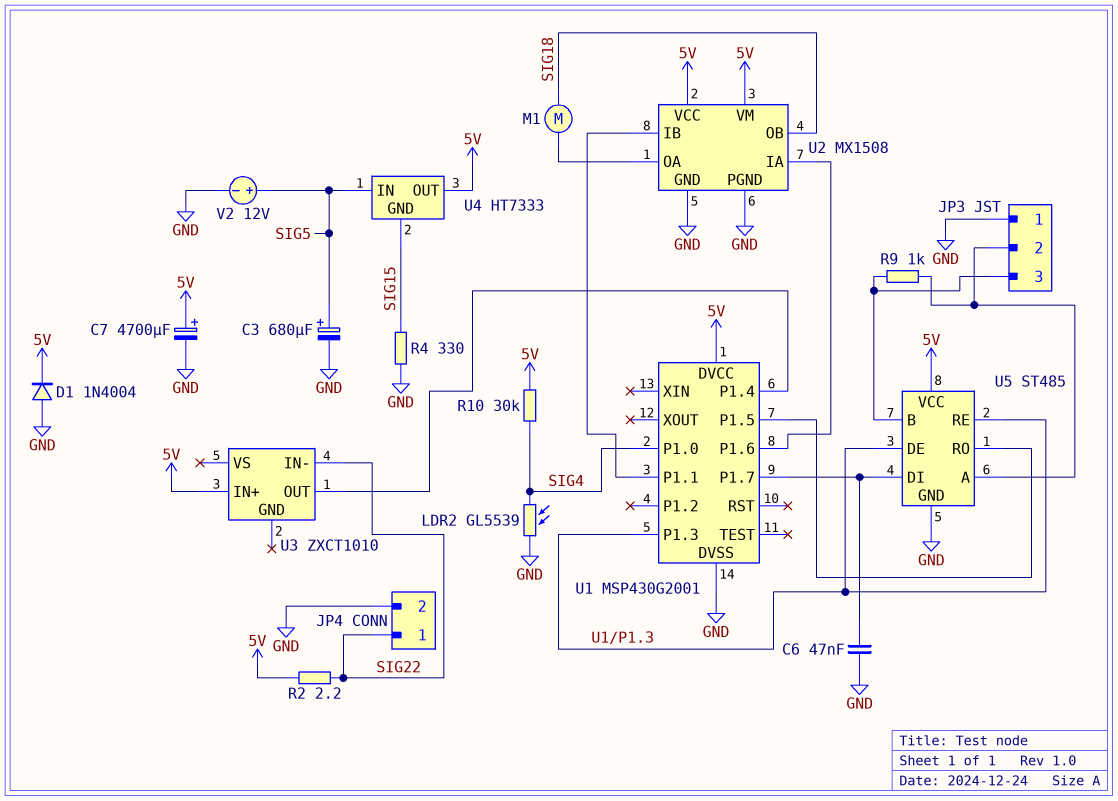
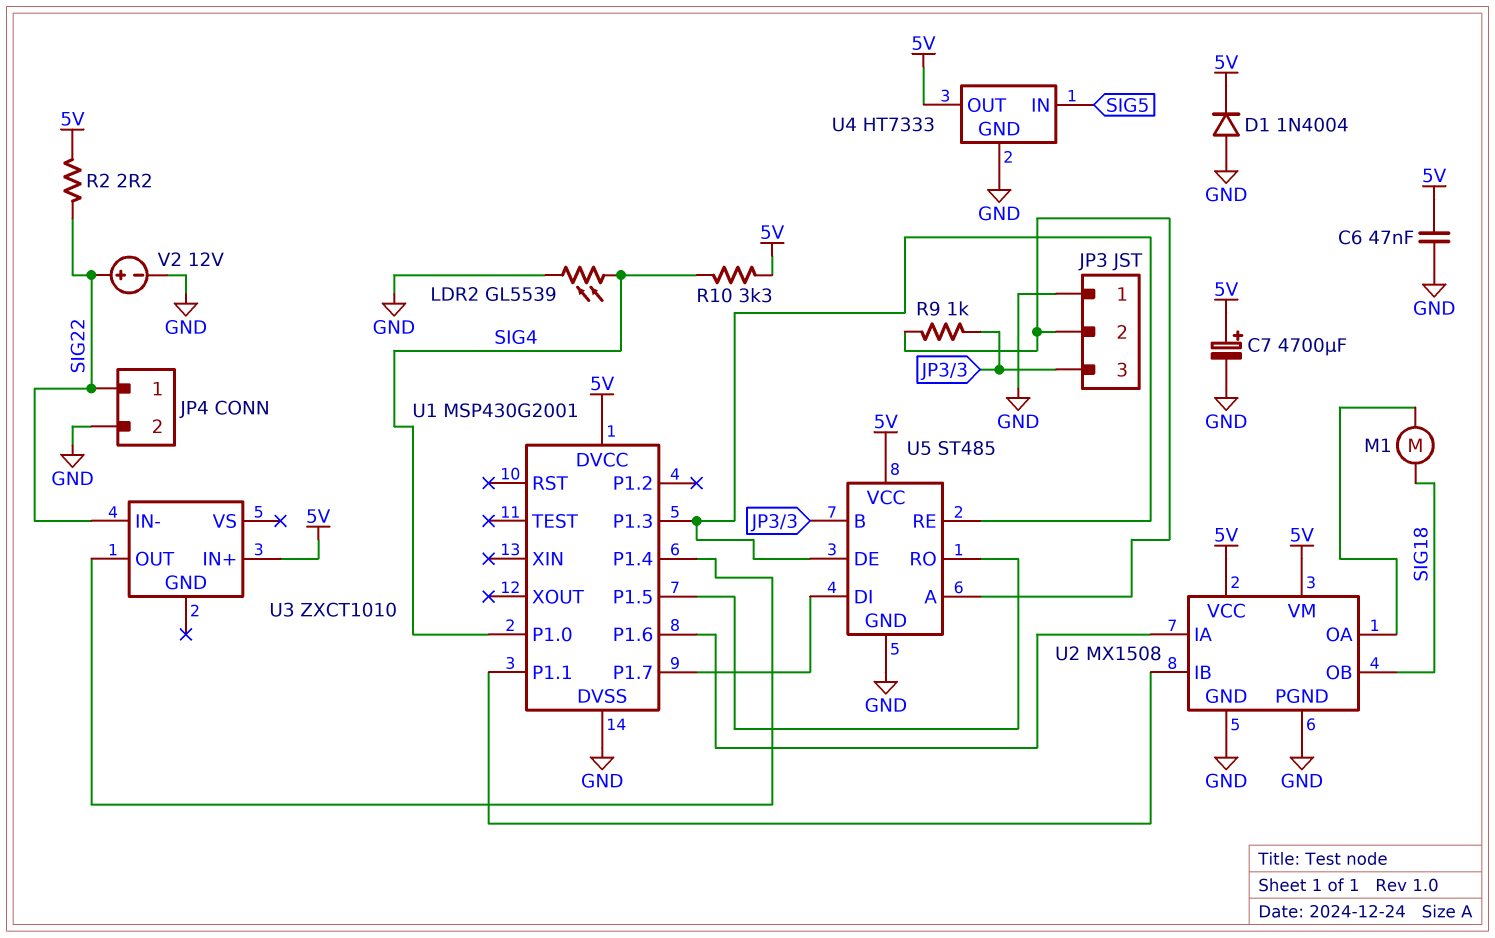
C3: 680uF (plus SIG5, minus GND) -> none
C6: 47nF (GND, U1/P1.7) -> 47nF (5V, GND)
R4: 330 (GND, SIG15) -> none
R10: 30k (5V, SIG4) -> 3.3k (5V, SIG4)
U4 pin GND: SIG15 -> GND
V2: 12V (plus SIG5, minus GND) -> 12V (plus SIG22, minus GND)

